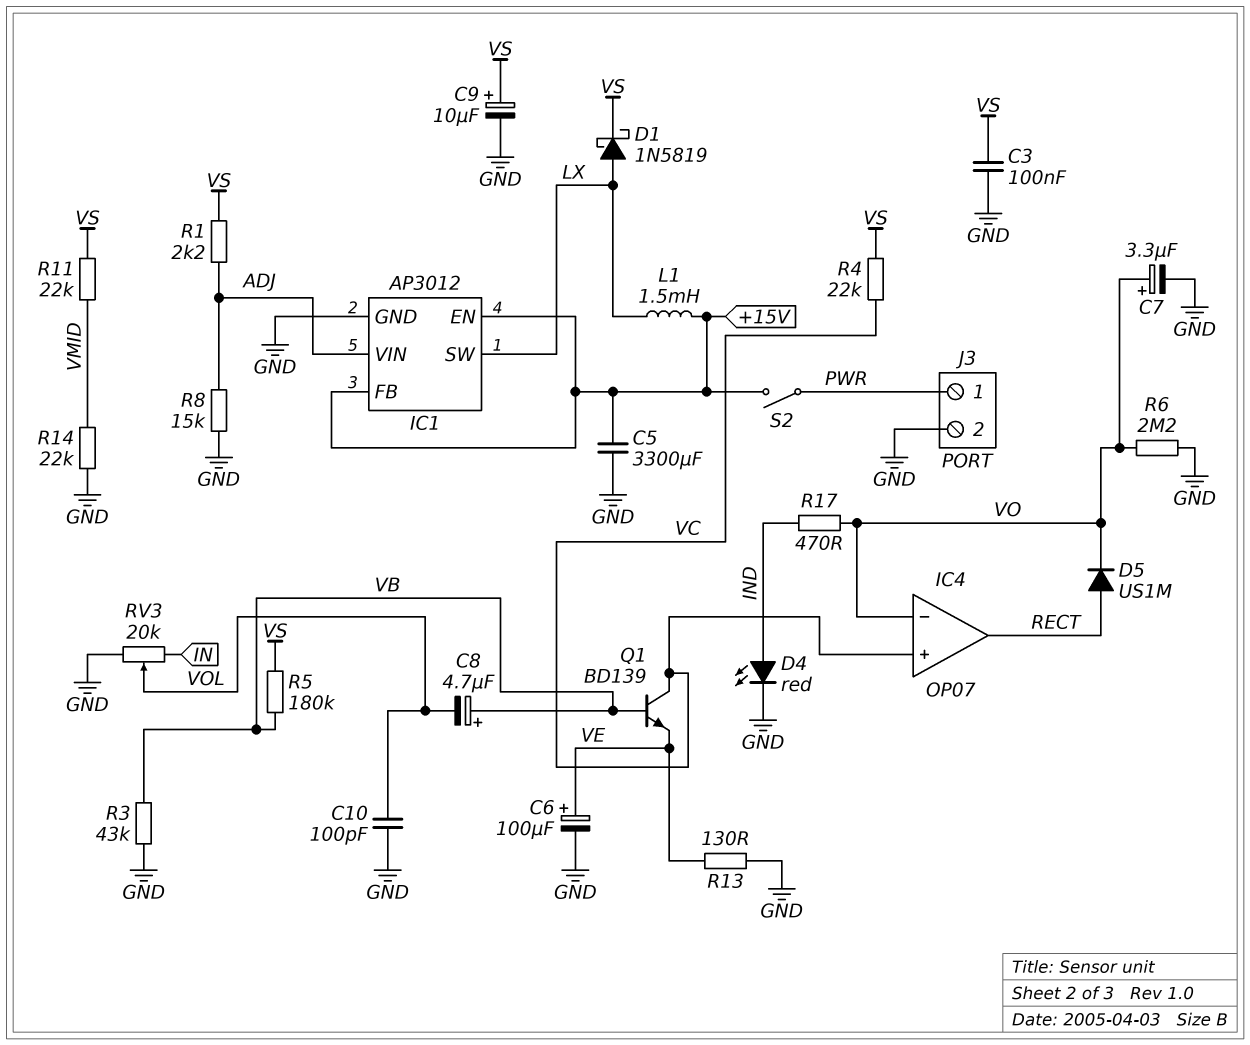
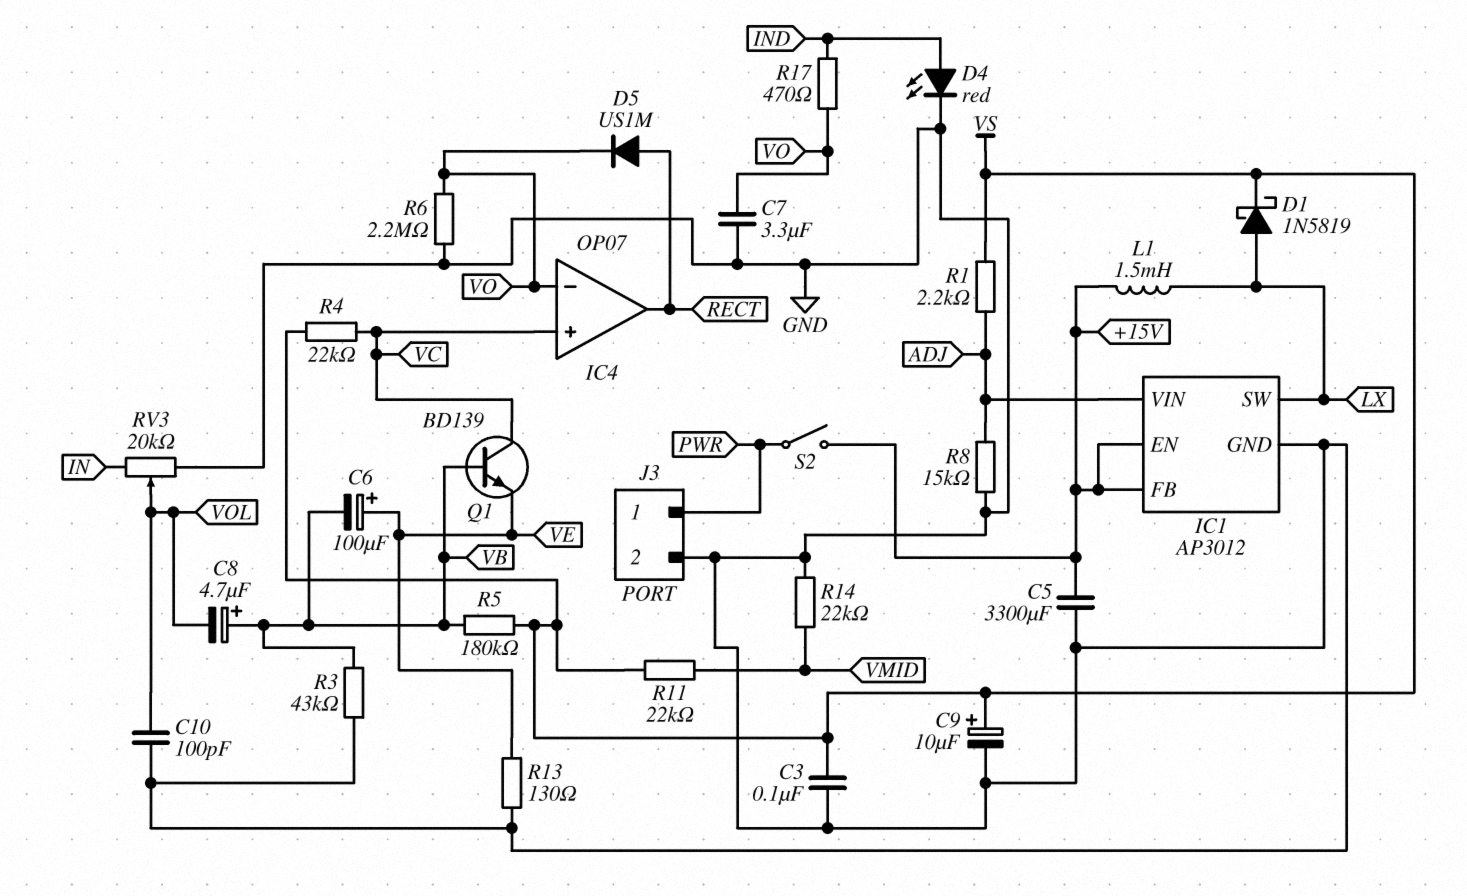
C6: 100uF (plus VE, minus GND) -> 100uF (plus VE, minus VB)
C7: 3.3uF (plus VO, minus GND) -> 3.3uF (GND, VO)

